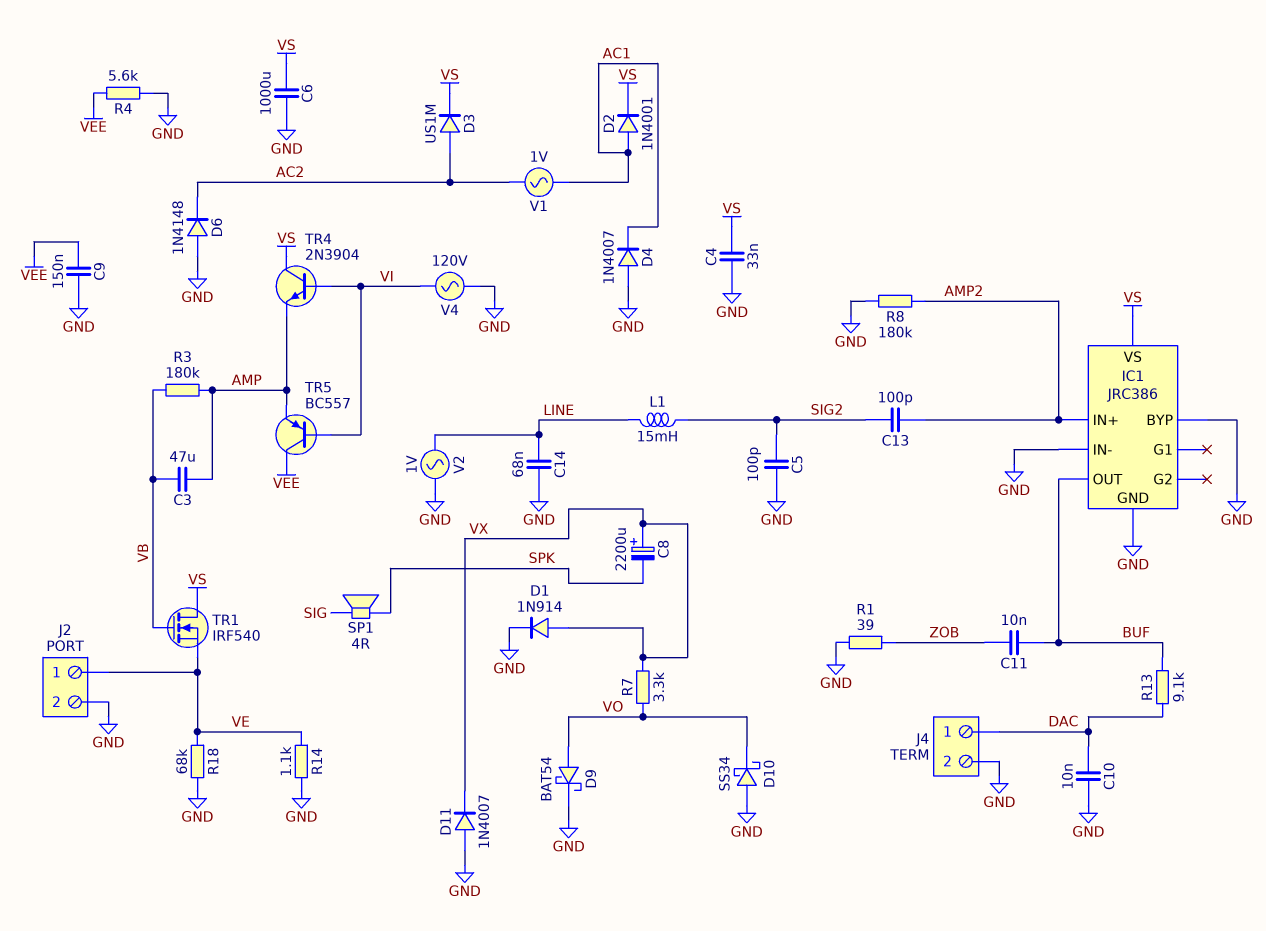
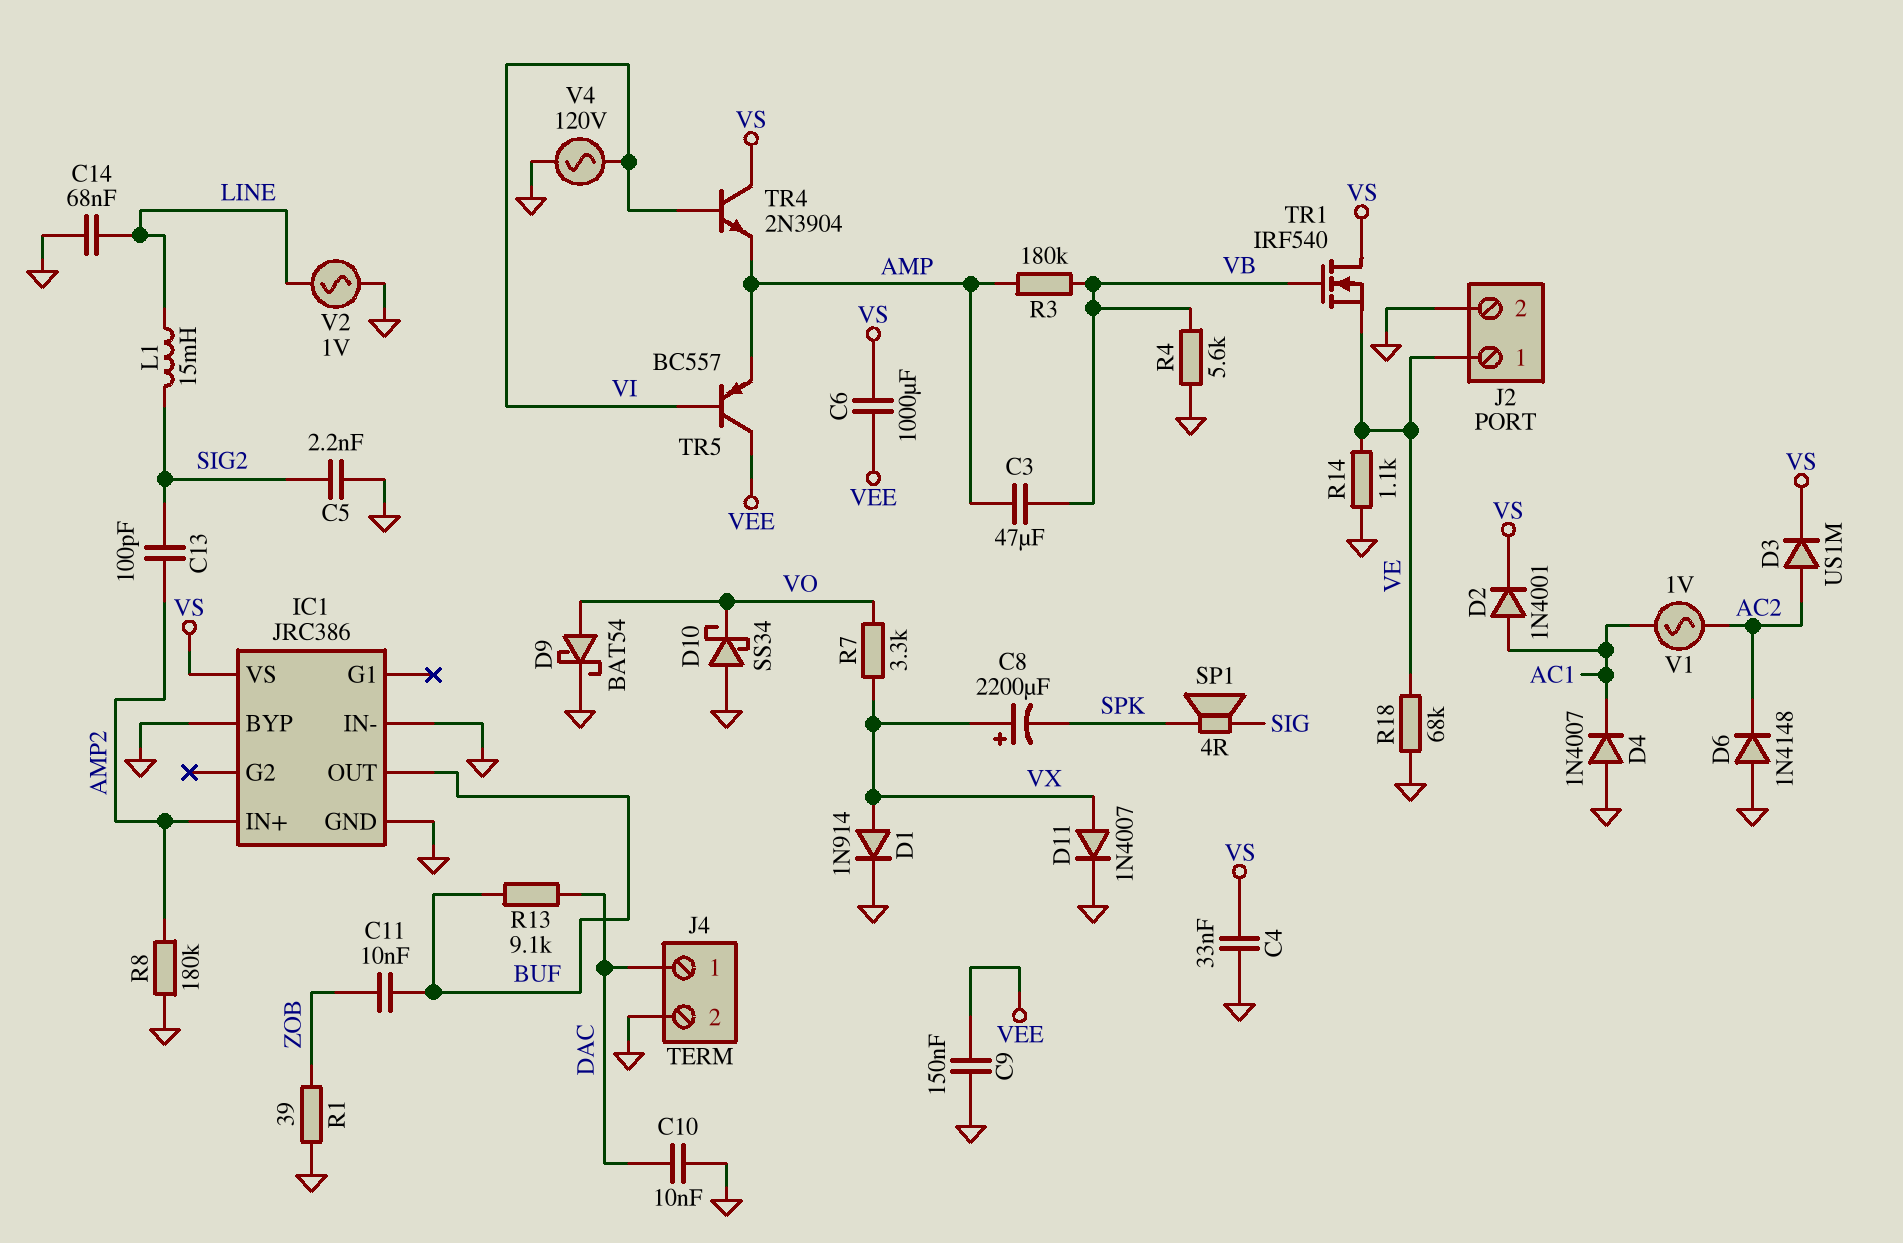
C5: 100pF (GND, SIG2) -> 2.2nF (GND, SIG2)
C6: 1000uF (GND, VS) -> 1000uF (VEE, VS)
D11: diode 1N4007 (A GND, K VX) -> diode 1N4007 (A VX, K GND)
R4: 5.6k (GND, VEE) -> 5.6k (GND, VB)

